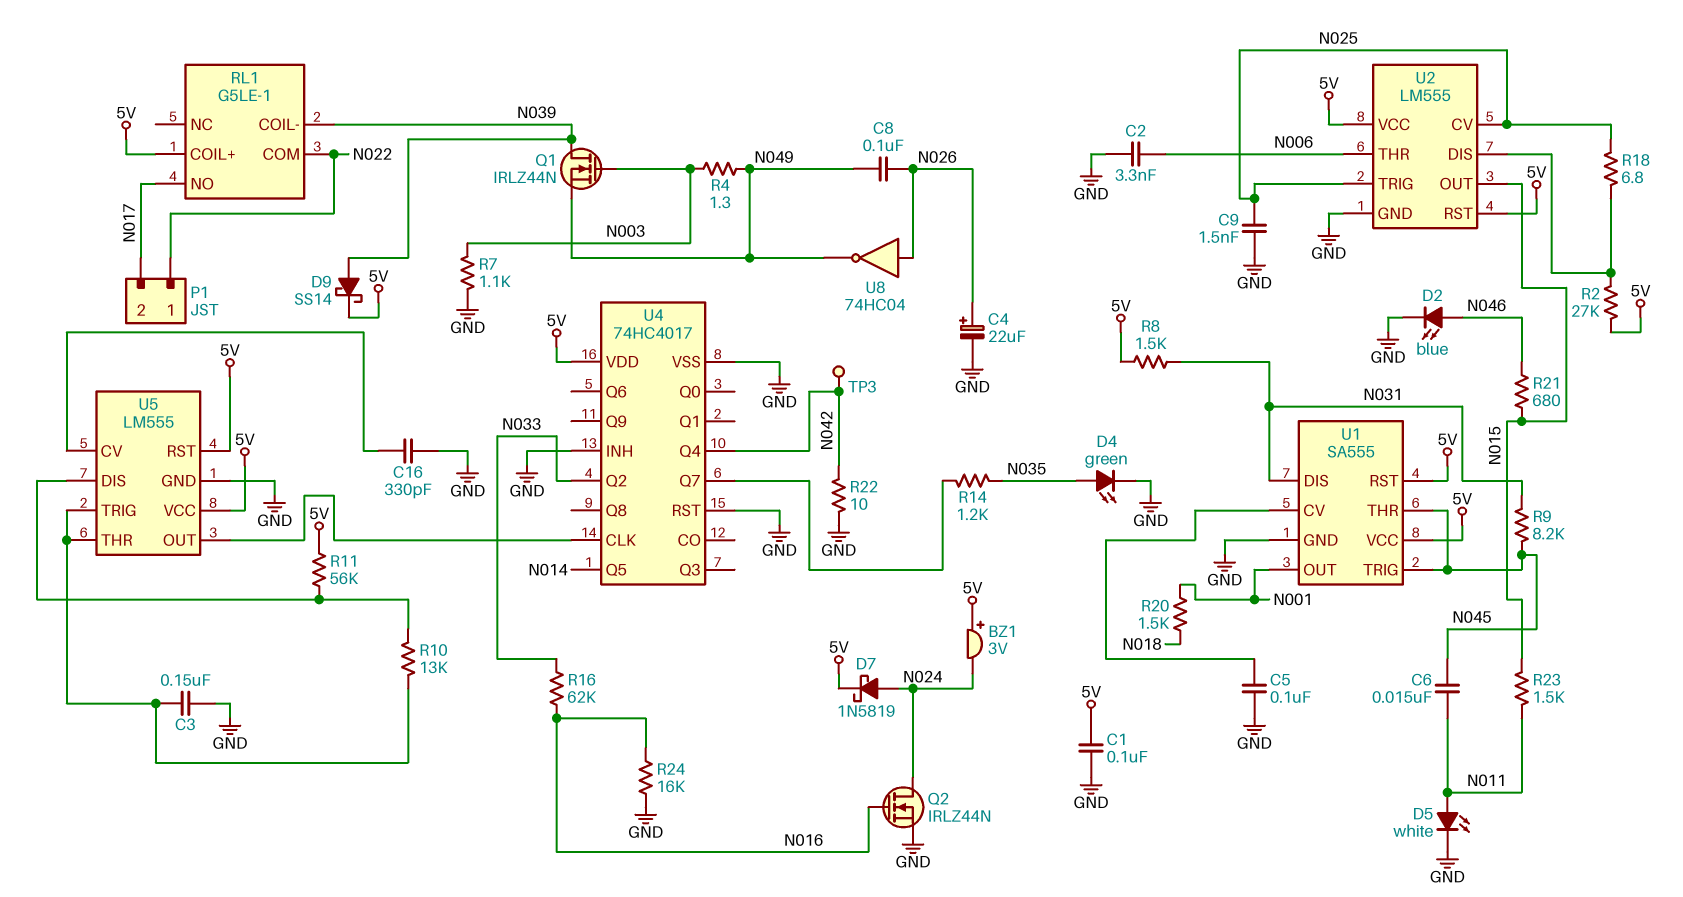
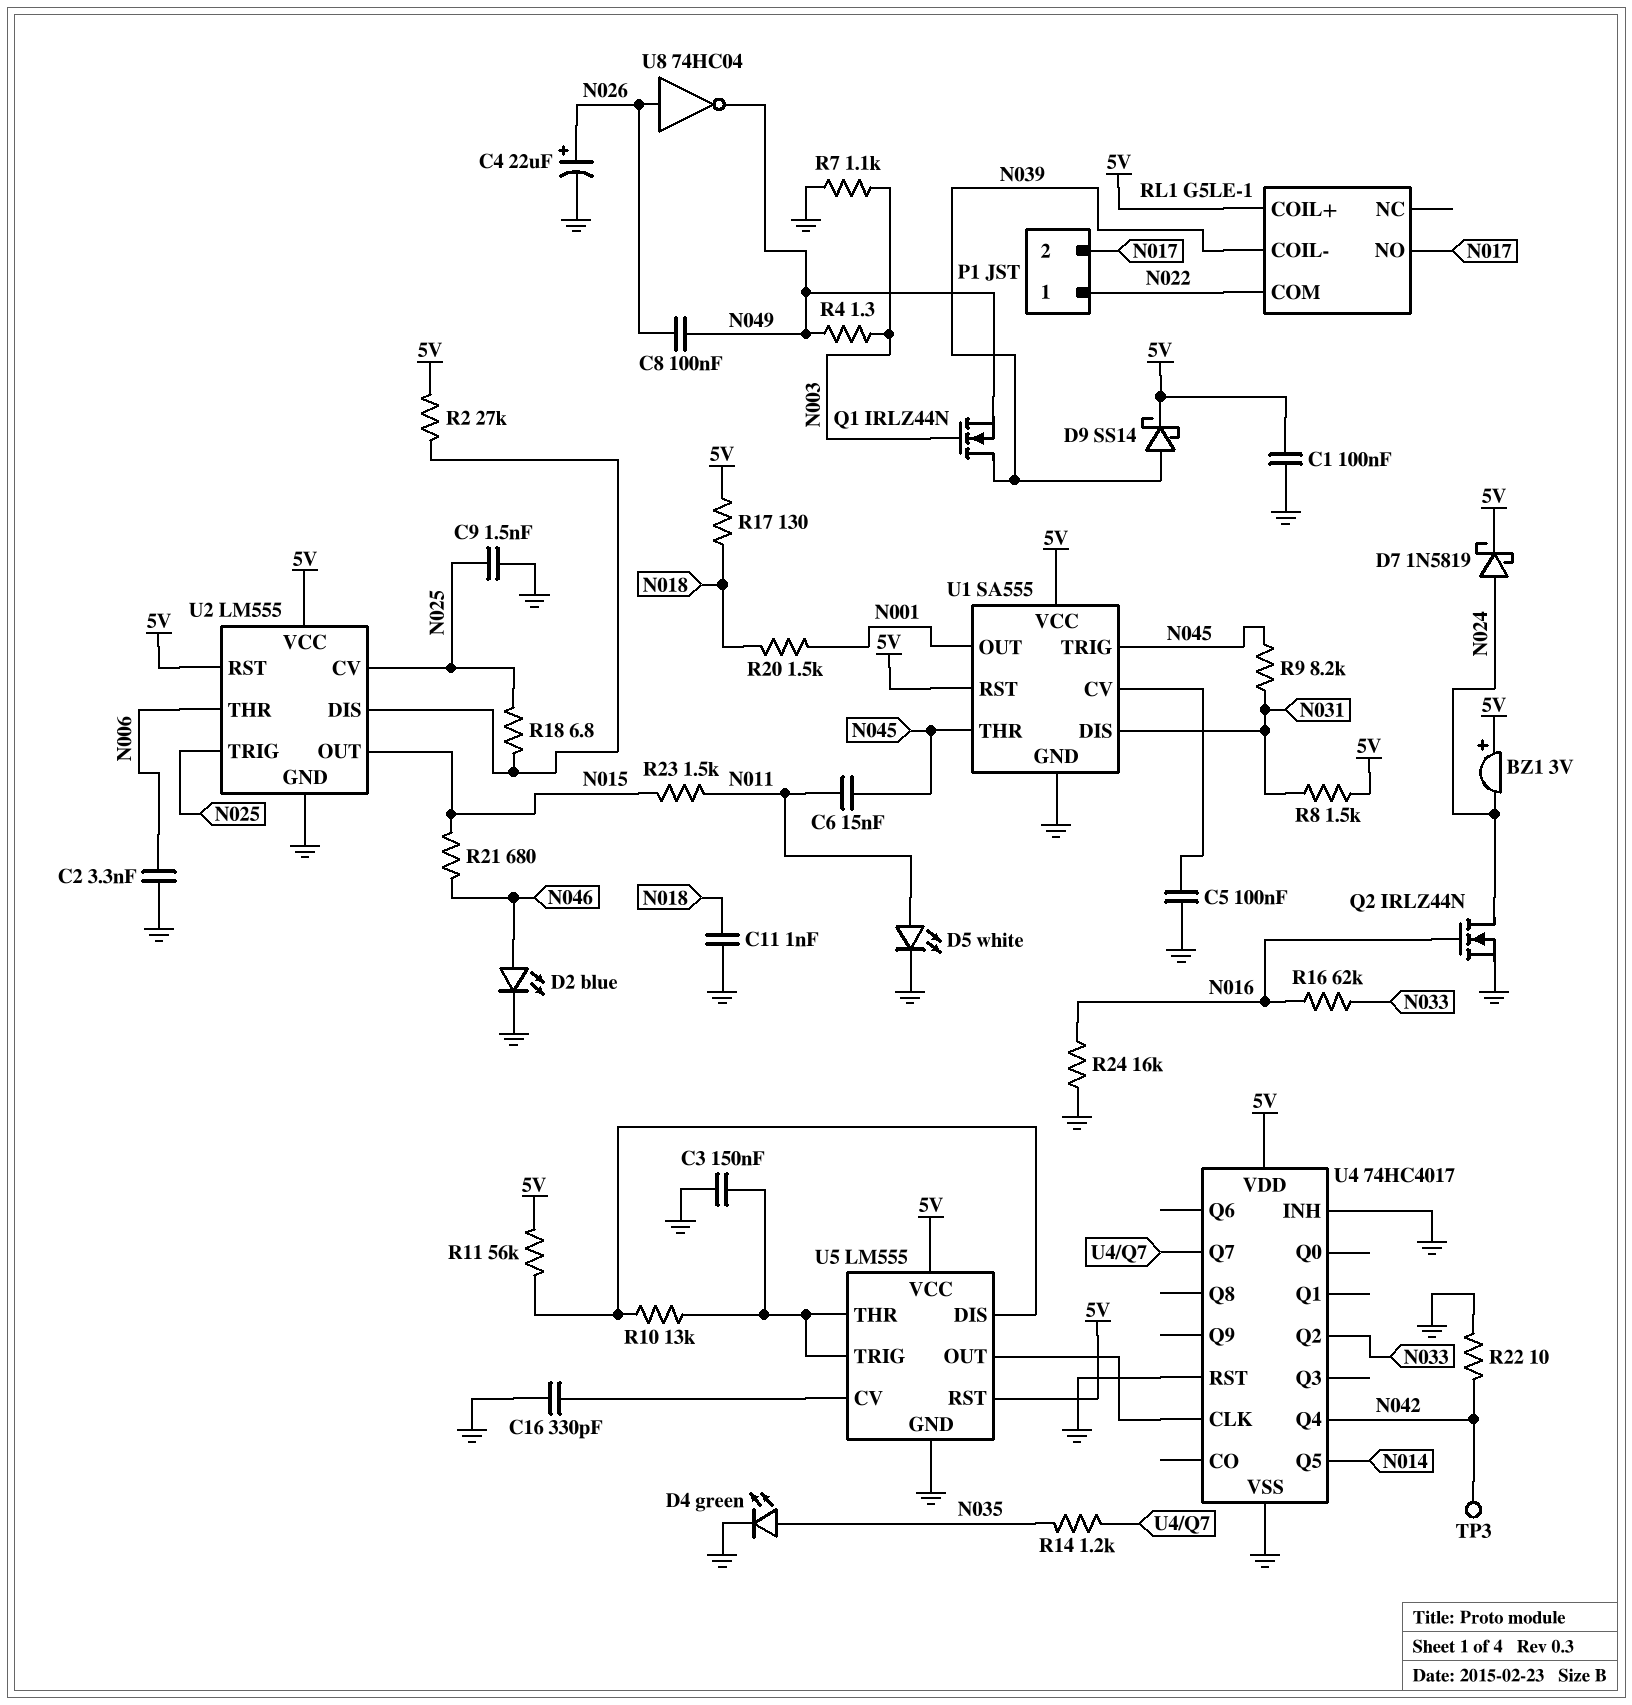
C11: none -> 1nF (GND, N018)
R17: none -> 130 (5V, N018)

